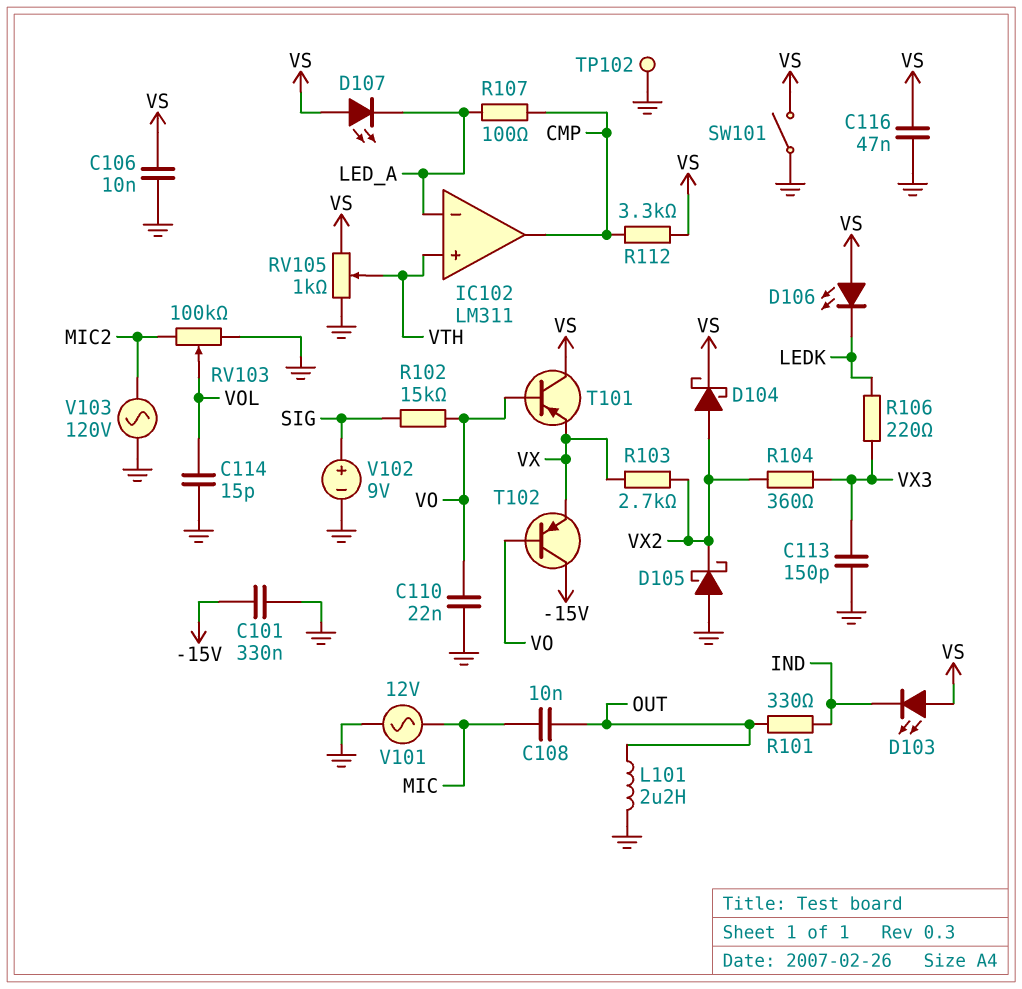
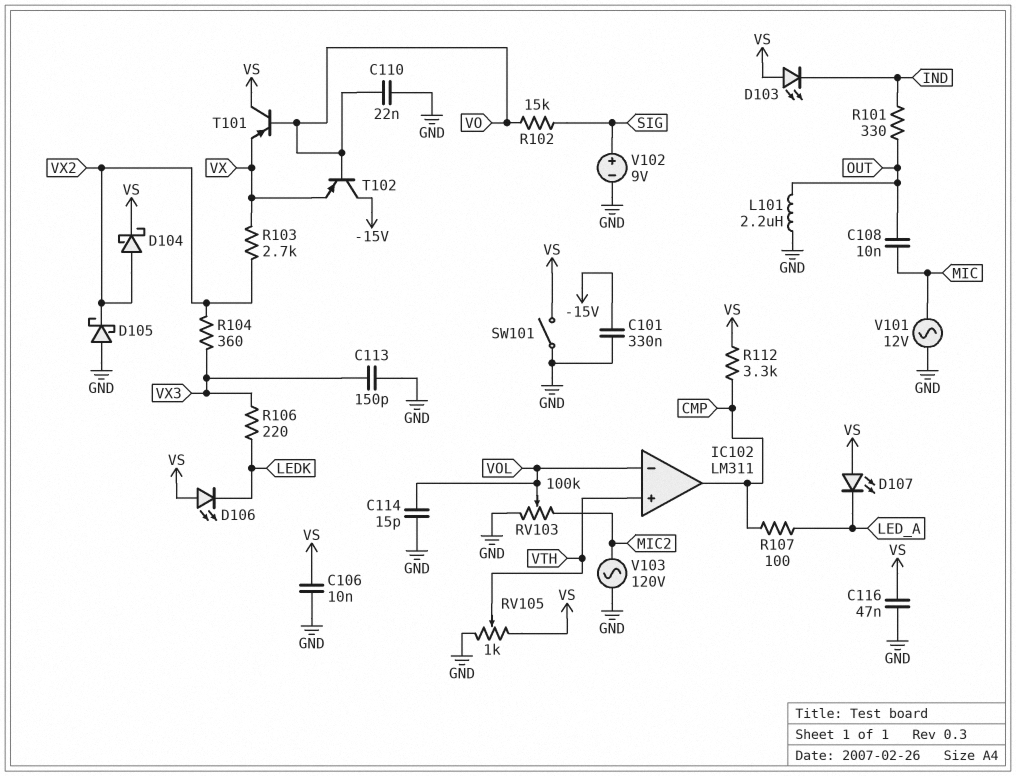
IC102 pin in-: LED_A -> VOL
TP102: test point (GND) -> none

